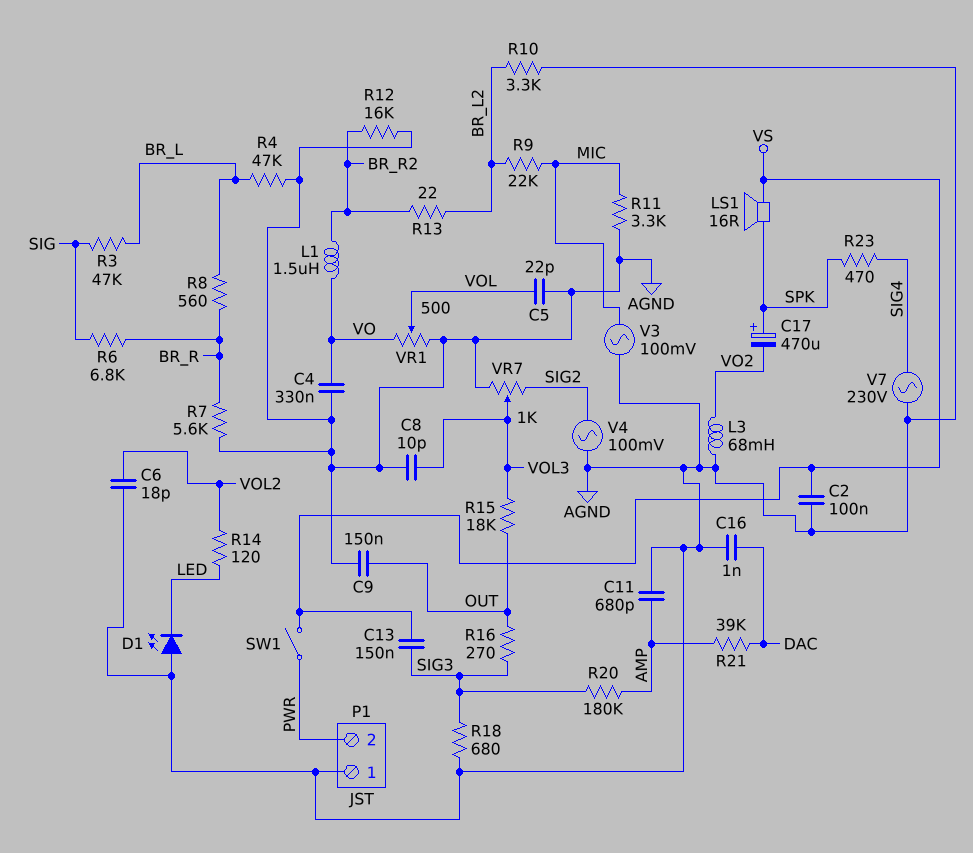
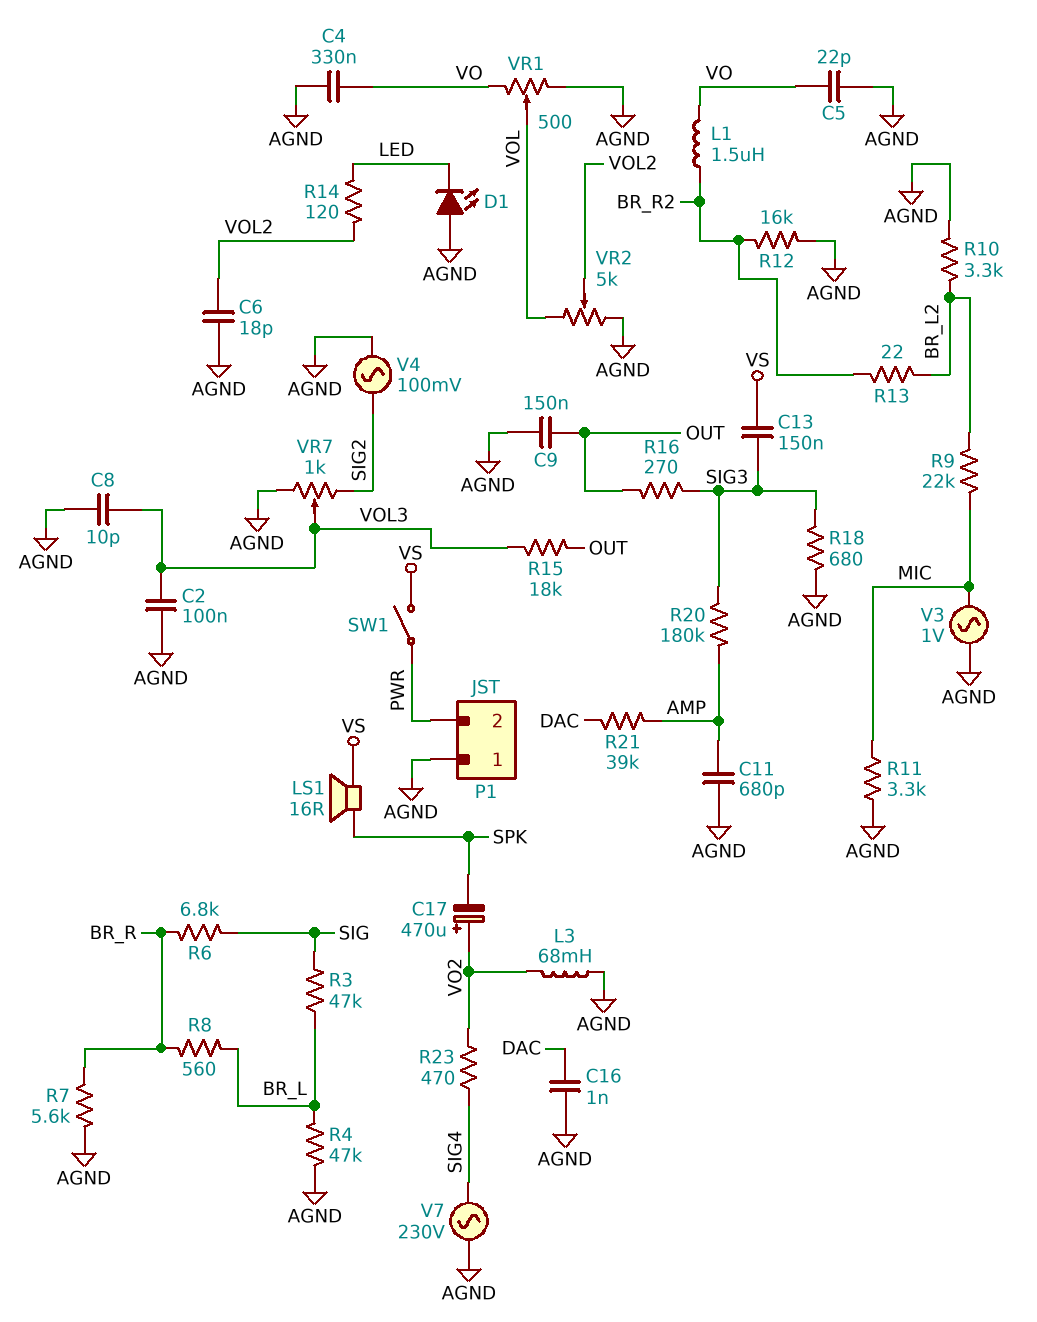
C2: 100nF (AGND, VS) -> 100nF (AGND, VOL3)
C5: 22pF (AGND, VOL) -> 22pF (AGND, VO)
C17: 470uF (plus SPK, minus VO2) -> 470uF (plus VO2, minus SPK)
R23: 470 (SIG4, SPK) -> 470 (SIG4, VO2)
V3: AC 100mV (AGND, MIC) -> AC 1V (AGND, MIC)
VR2: none -> 5k (AGND, VOL, wiper VOL2)

